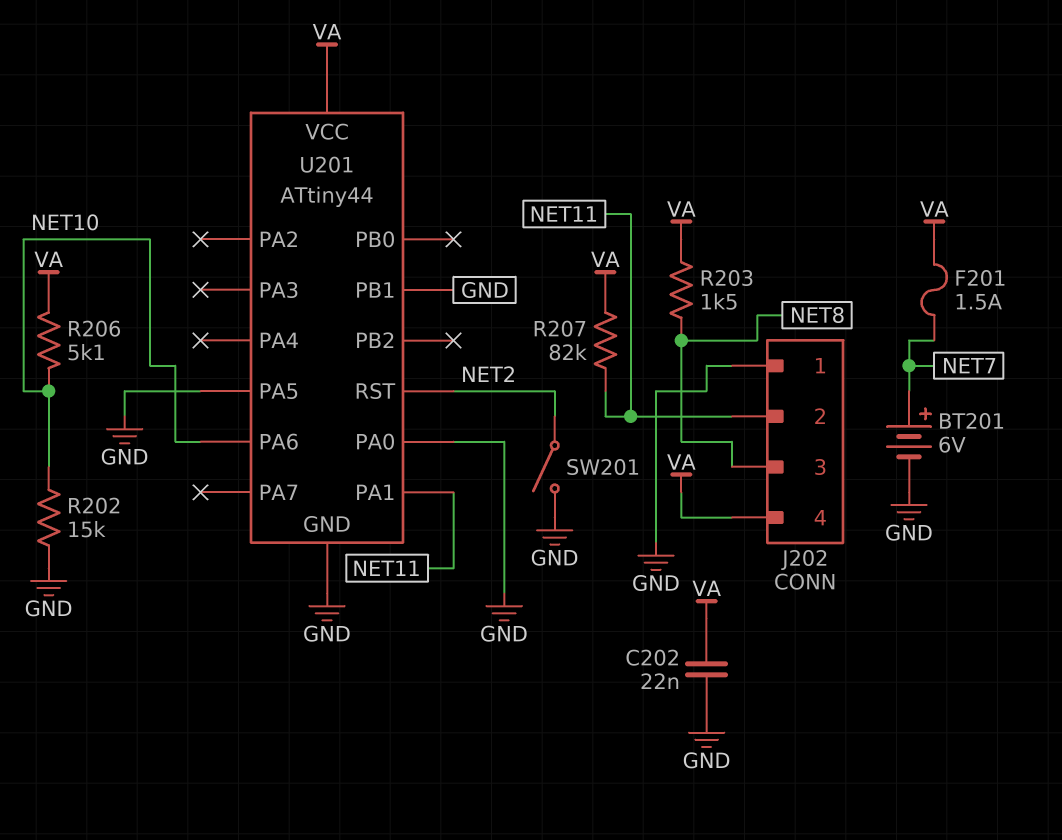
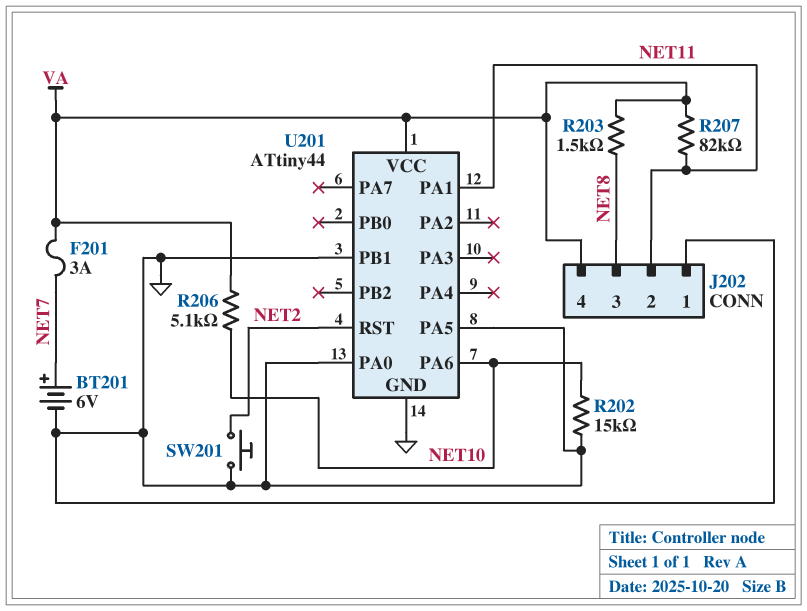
C202: 22nF (GND, VA) -> none
F201: 1.5A (NET7, VA) -> 3A (NET7, VA)
SW201: switch (GND, NET2) -> button (GND, NET2)

